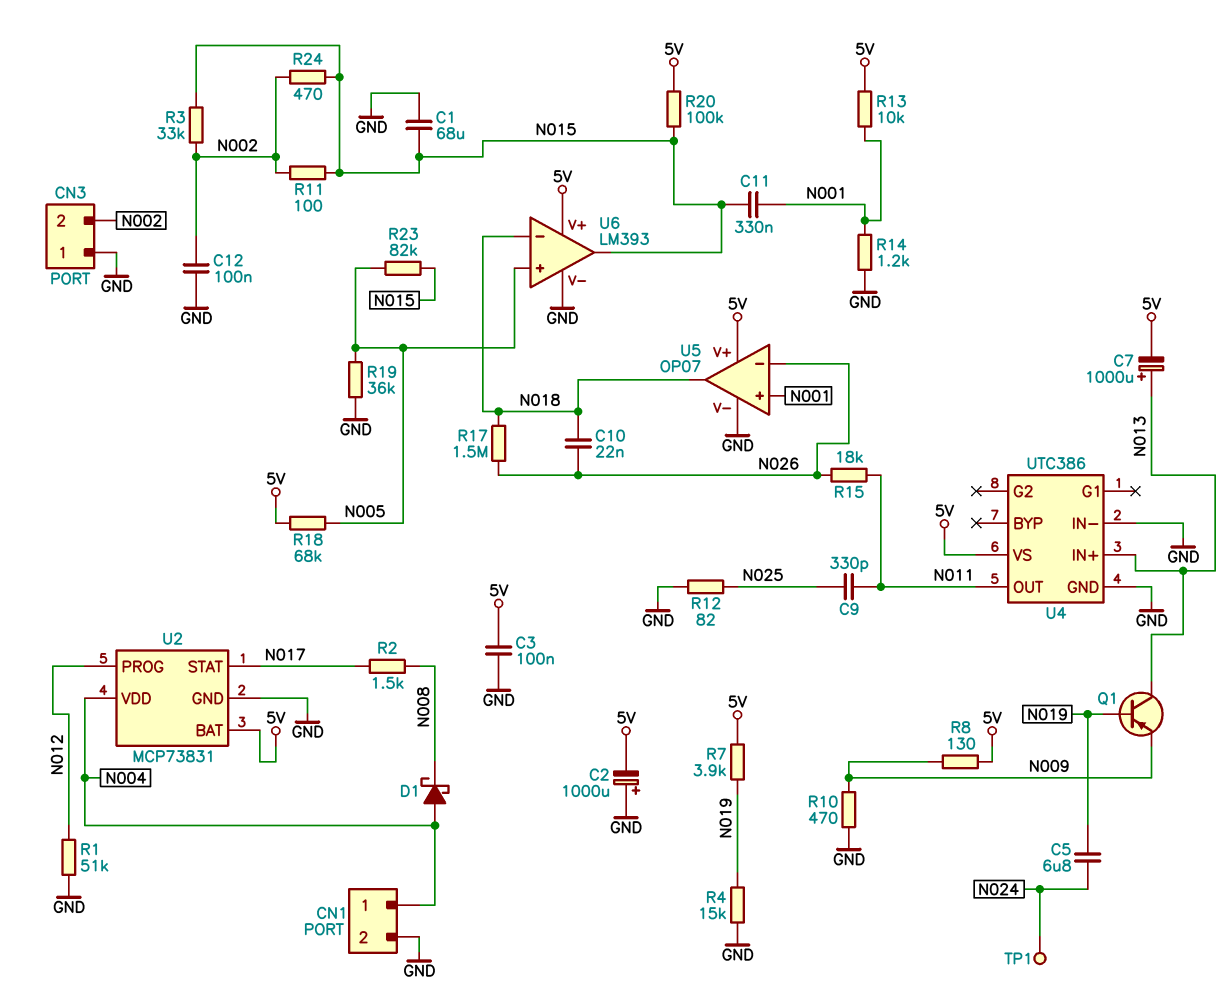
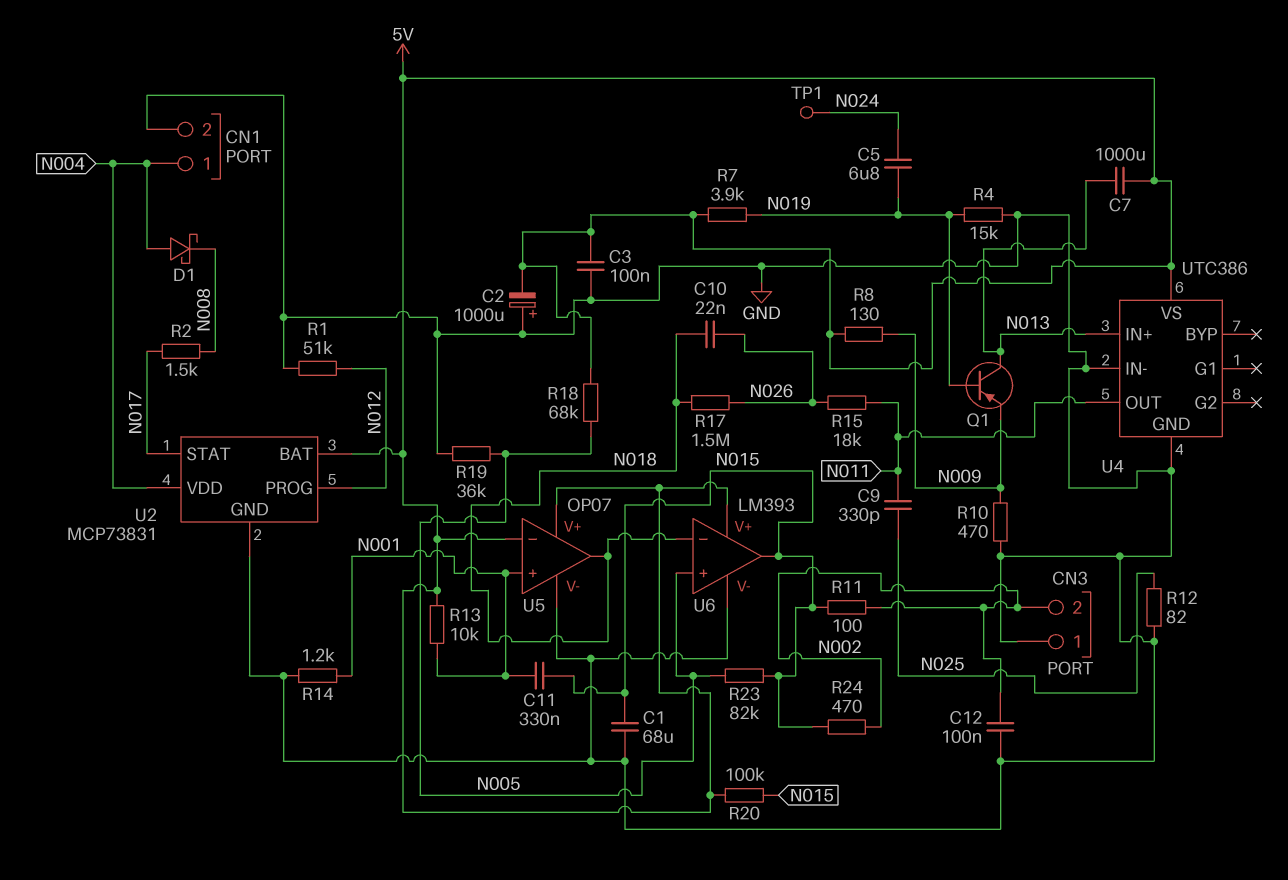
C7: 1000uF (plus N013, minus 5V) -> 1000uF (5V, N013)
R3: 33k (N002, N015) -> none
U5 pin in-: N026 -> 5V

